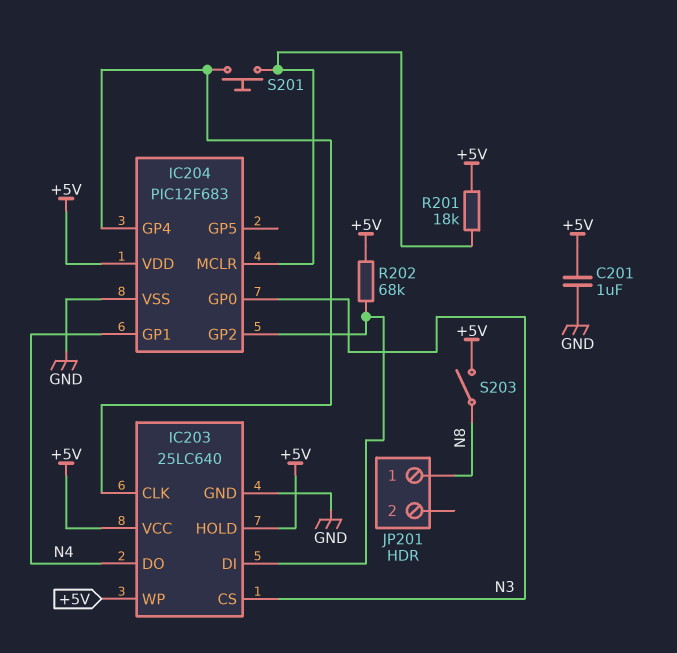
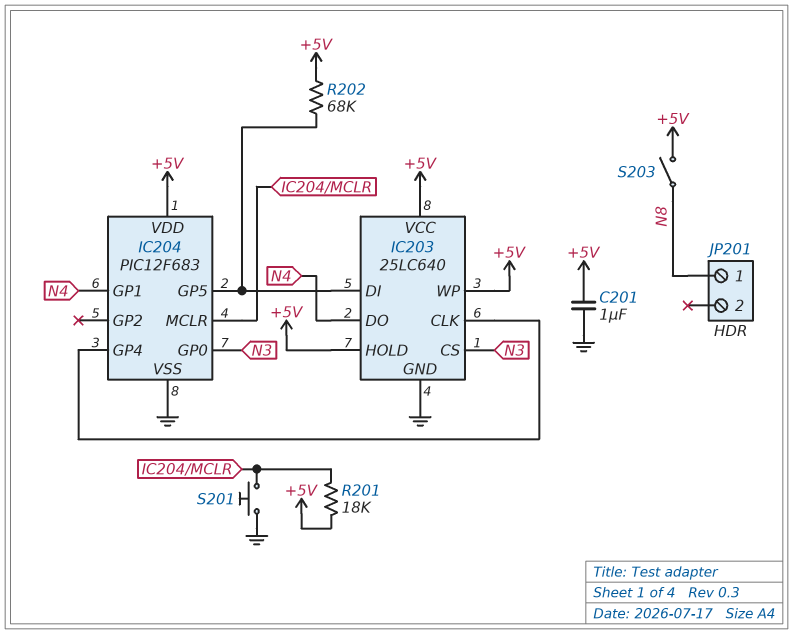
IC204 pin GP2: IC203/DI -> none
IC204 pin GP5: none -> IC203/DI
S201: button (IC203/CLK, IC204/MCLR) -> button (GND, IC204/MCLR)

